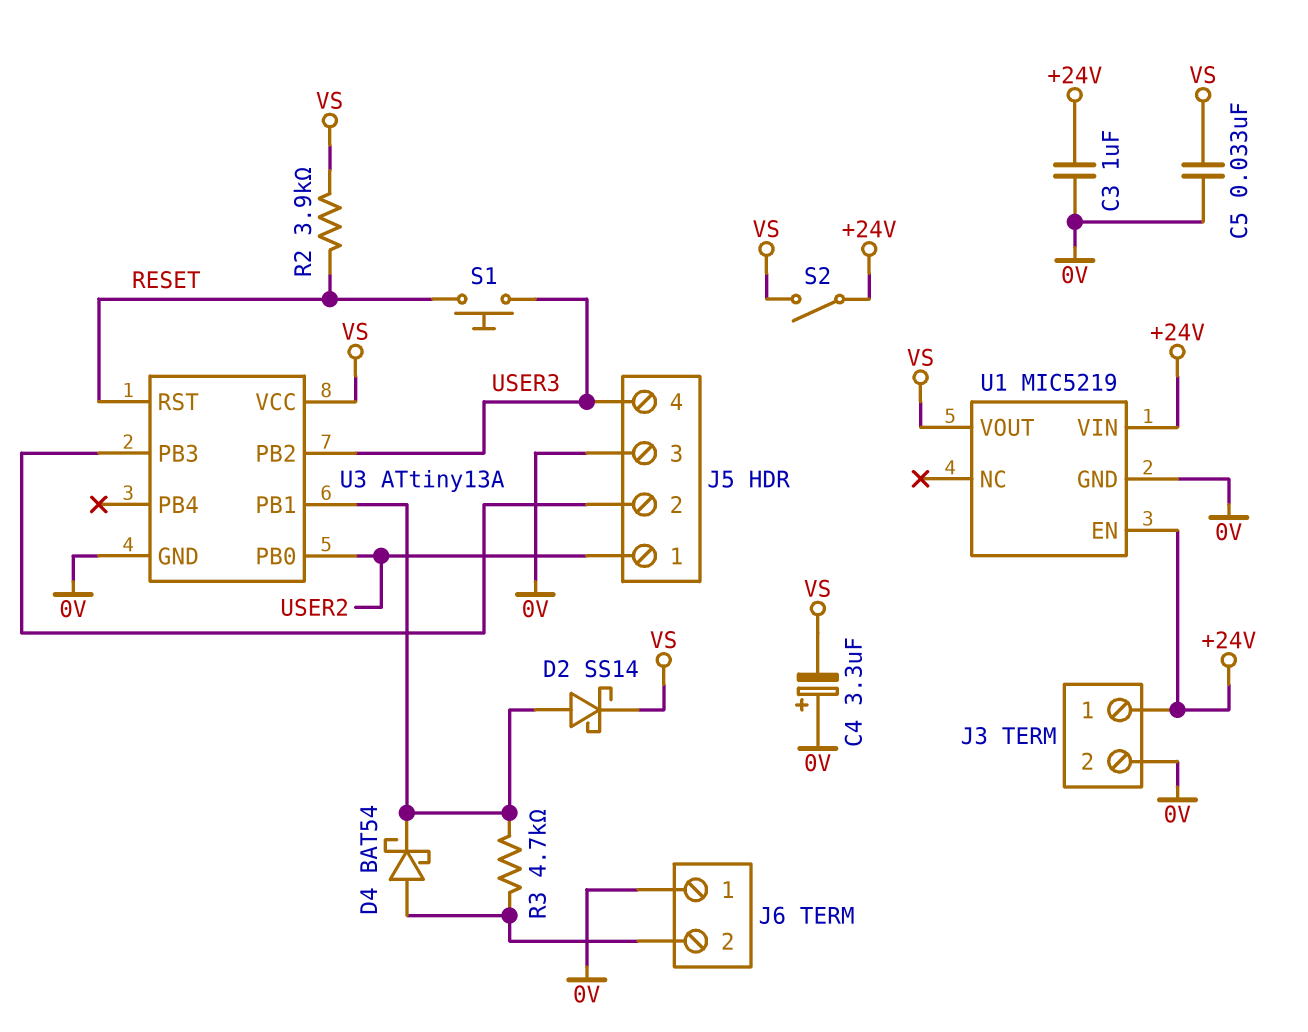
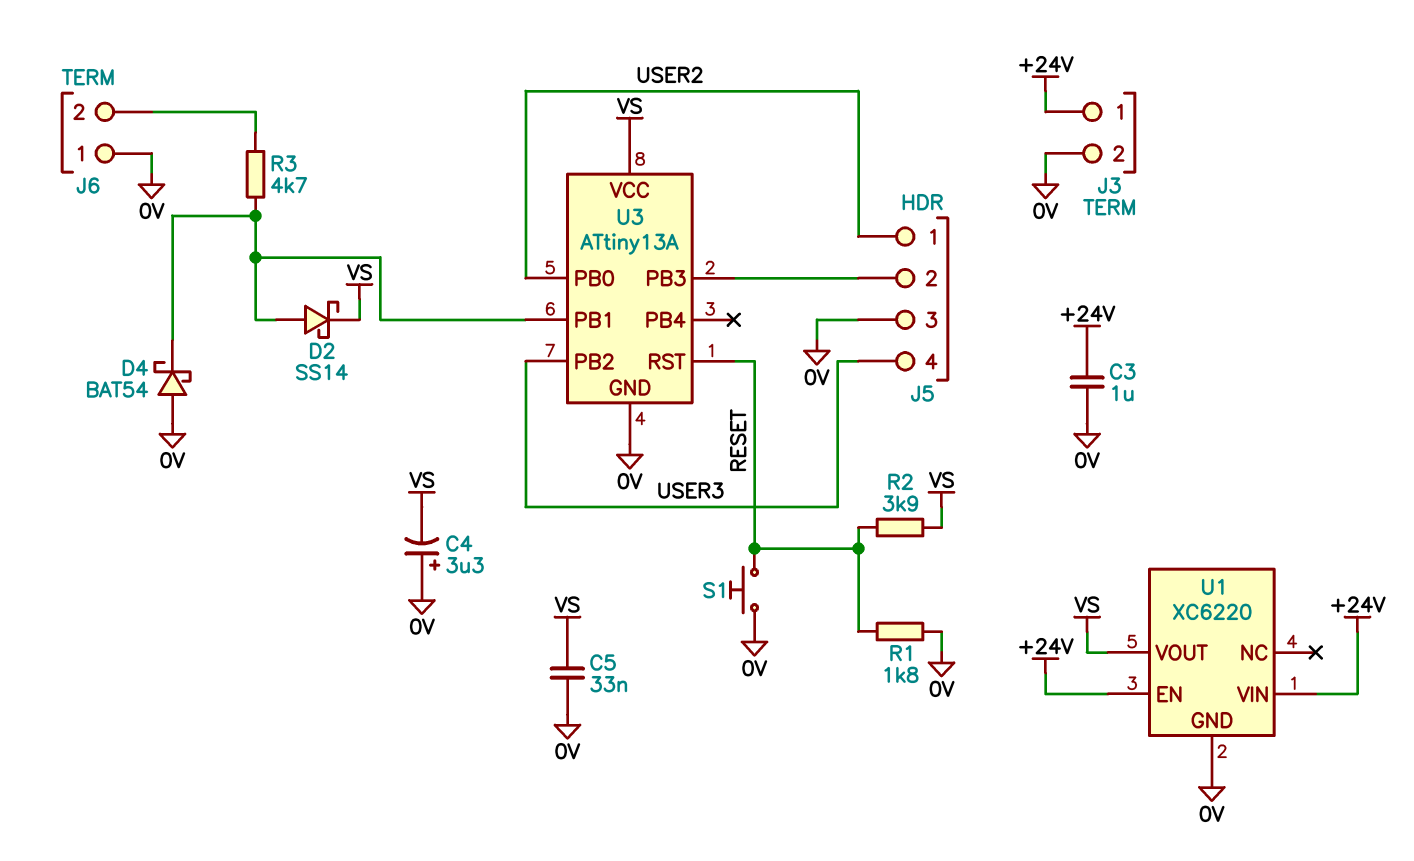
D4: schottky BAT54 (A J6/2, K U3/PB1) -> schottky BAT54 (A 0V, K U3/PB1)
R1: none -> 1.8k (0V, RESET)
S1: button (RESET, USER3) -> button (0V, RESET)
S2: switch (+24V, VS) -> none
U1: MIC5219 -> XC6220

